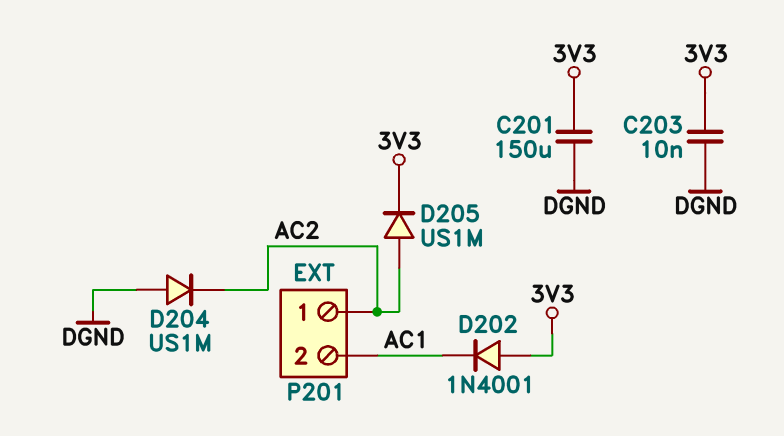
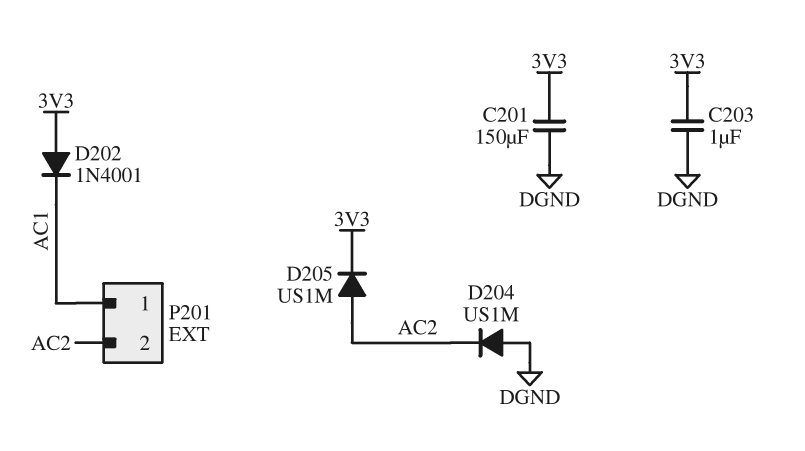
C203: 10nF (3V3, DGND) -> 1uF (3V3, DGND)
P201 pin 1: AC2 -> AC1
P201 pin 2: AC1 -> AC2

